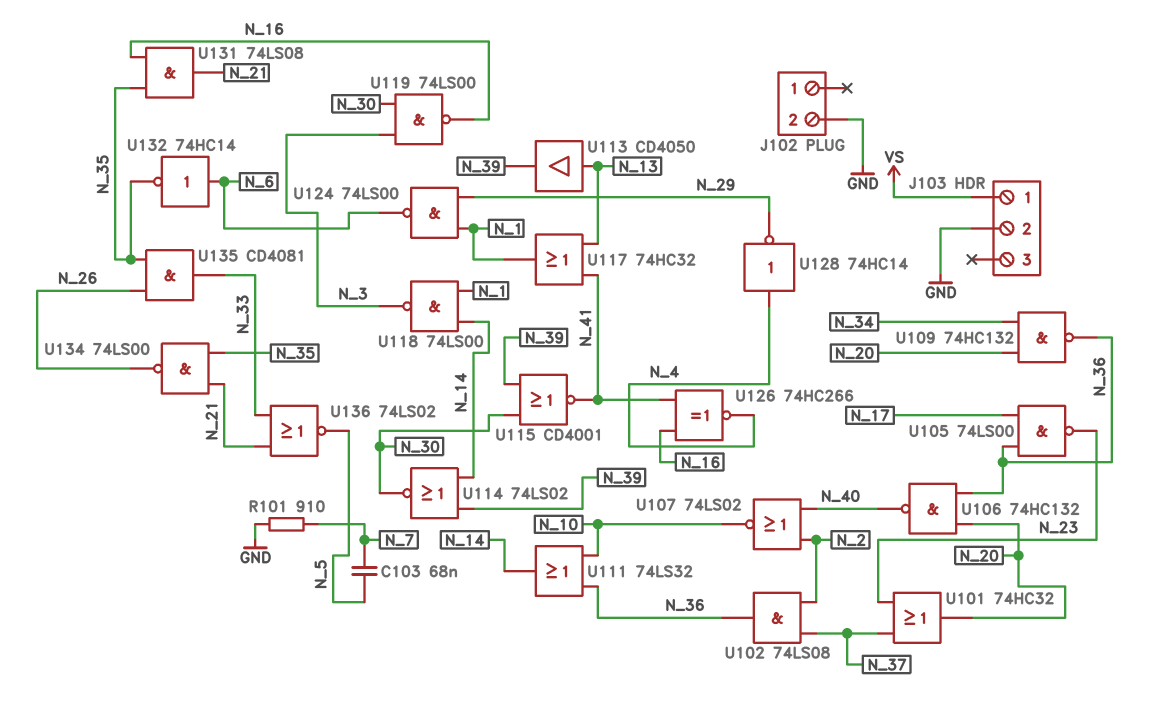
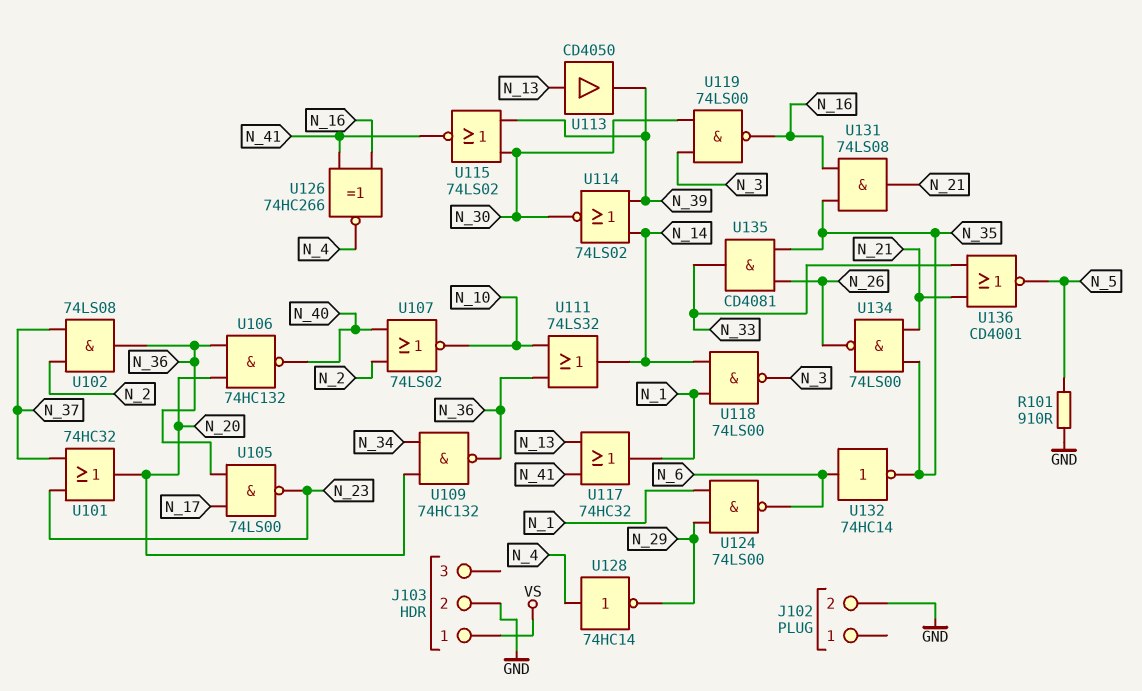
C103: 68nF (N_5, N_7) -> none
R101: 910 (GND, N_7) -> 910 (GND, N_5)
U115: NOR CD4001 (in N_30, in N_39, out N_41) -> NOR 74LS02 (in N_30, in N_39, out N_41)
U136: NOR 74LS02 (in N_21, in N_33, out N_5) -> NOR CD4001 (in N_21, in N_33, out N_5)

